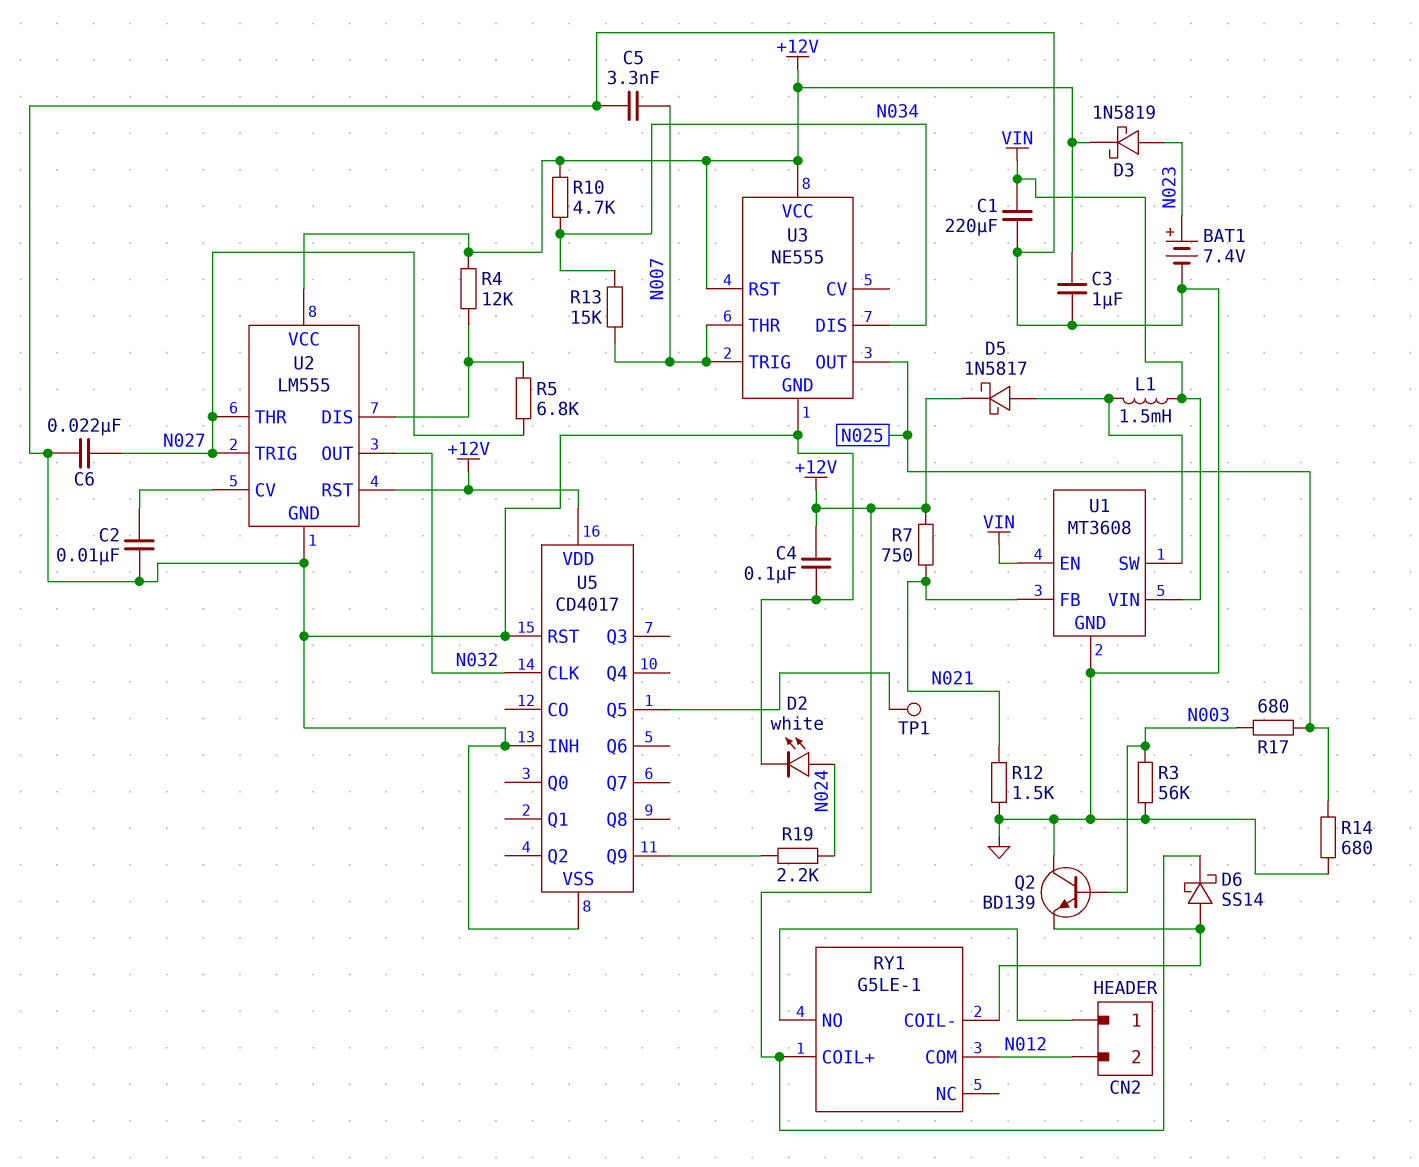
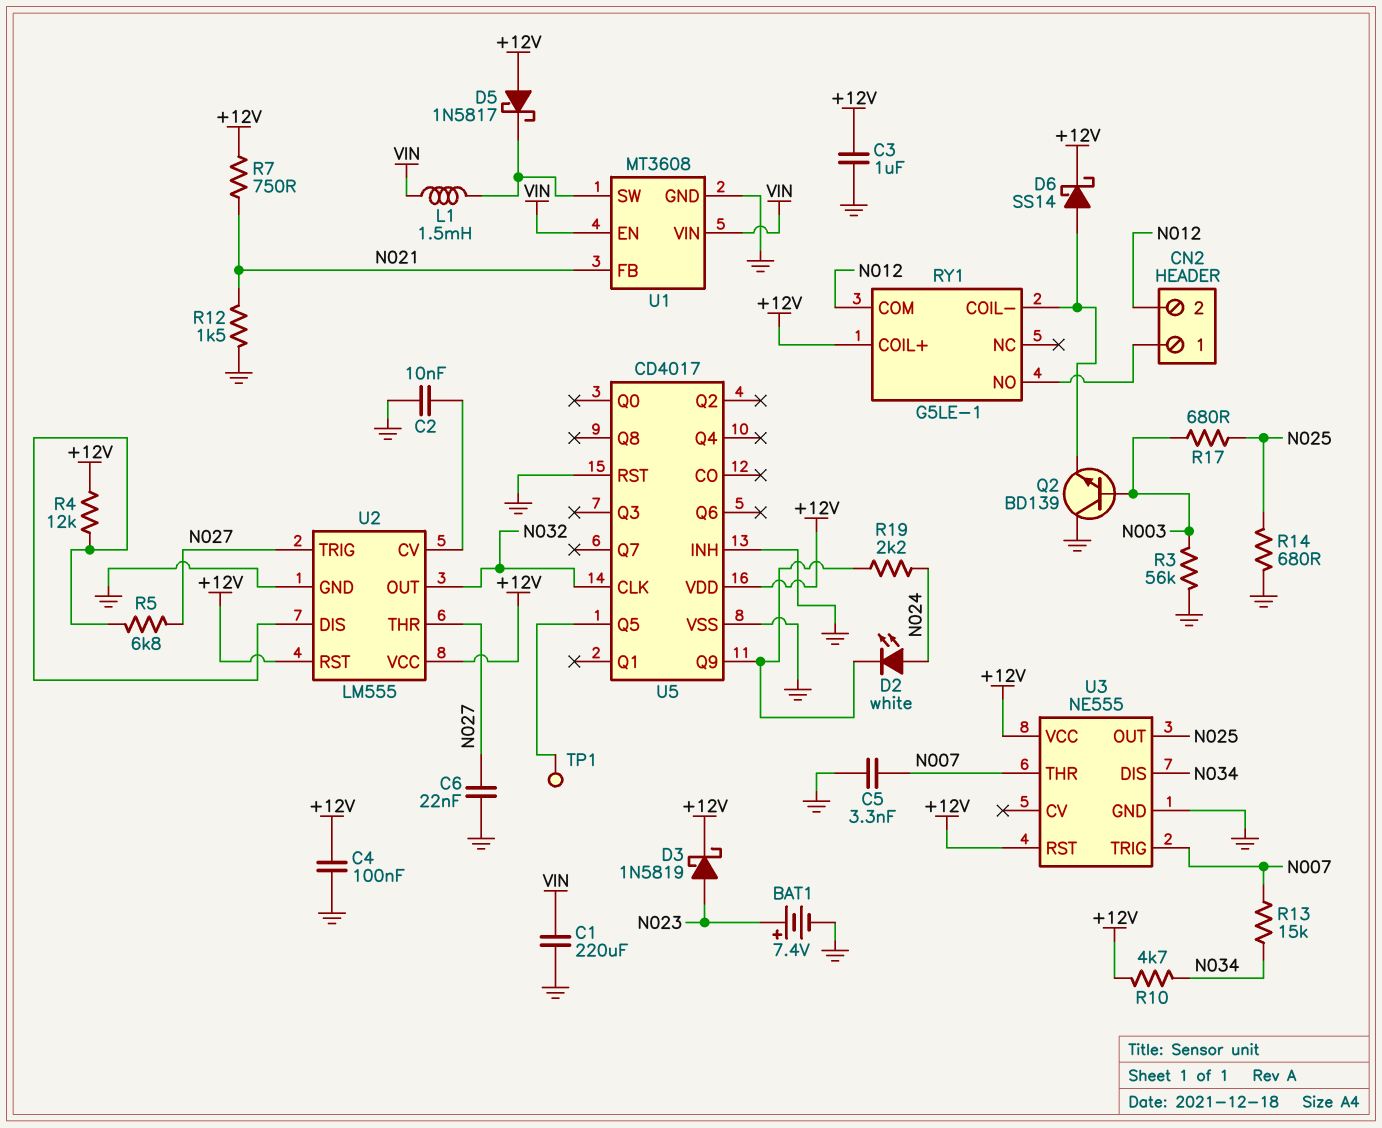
D2: LED white (A N024, K GND) -> LED white (A N024, K U5/Q9)
D5: schottky 1N5817 (A U1/SW, K +12V) -> schottky 1N5817 (A +12V, K U1/SW)

